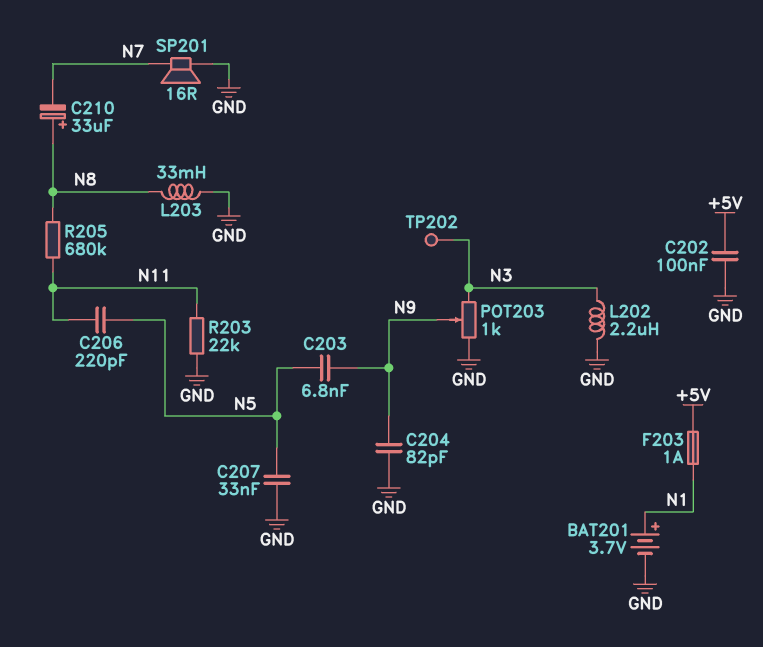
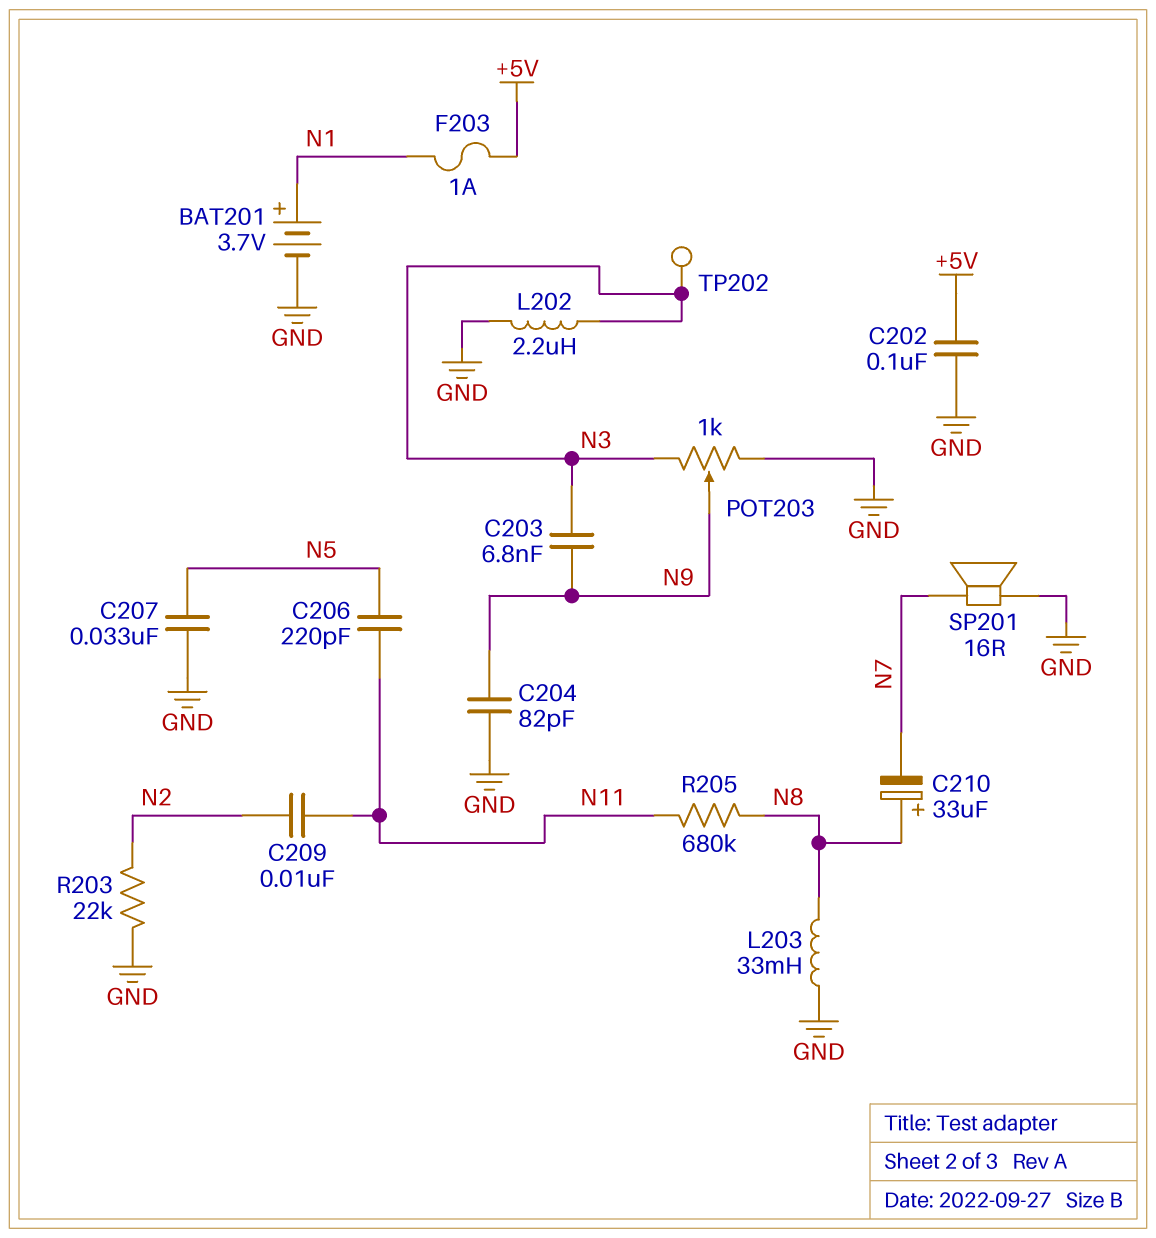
C203: 6.8nF (N5, N9) -> 6.8nF (N3, N9)
C209: none -> 10nF (N2, N11)
R203: 22k (GND, N11) -> 22k (GND, N2)

